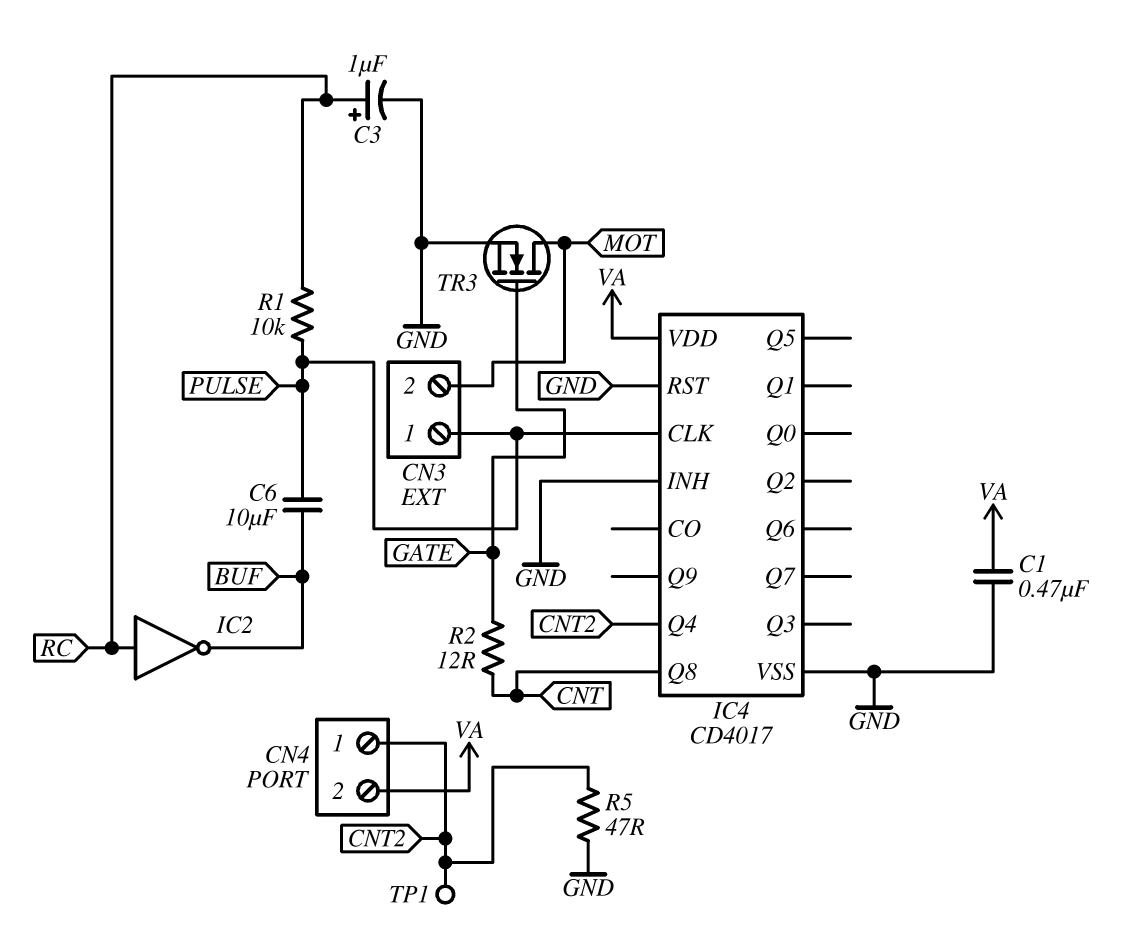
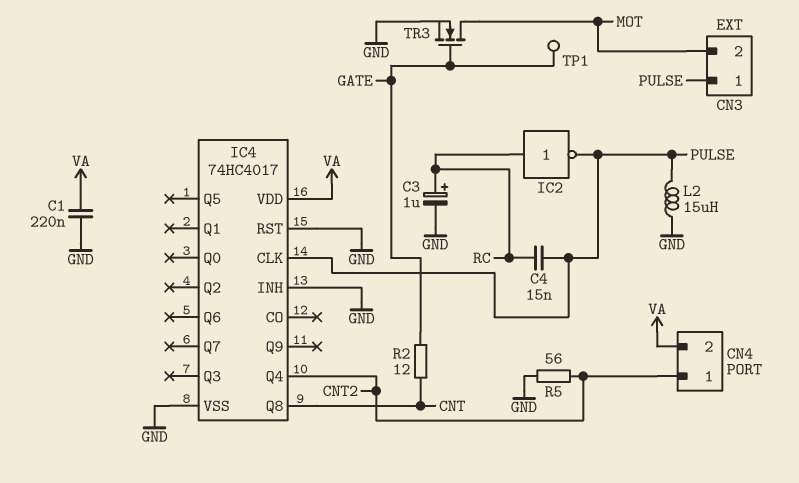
C1: 470nF (GND, VA) -> 220nF (GND, VA)
C4: none -> 15nF (PULSE, RC)
C6: 10uF (BUF, PULSE) -> none
IC2: NOT (in RC, out BUF) -> NOT (in RC, out PULSE)
IC4: CD4017 -> 74HC4017
L2: none -> 15uH (GND, PULSE)
R1: 10k (PULSE, RC) -> none
R5: 47 (CNT2, GND) -> 56 (CNT2, GND)
TP1: test point (CNT2) -> test point (GATE)

